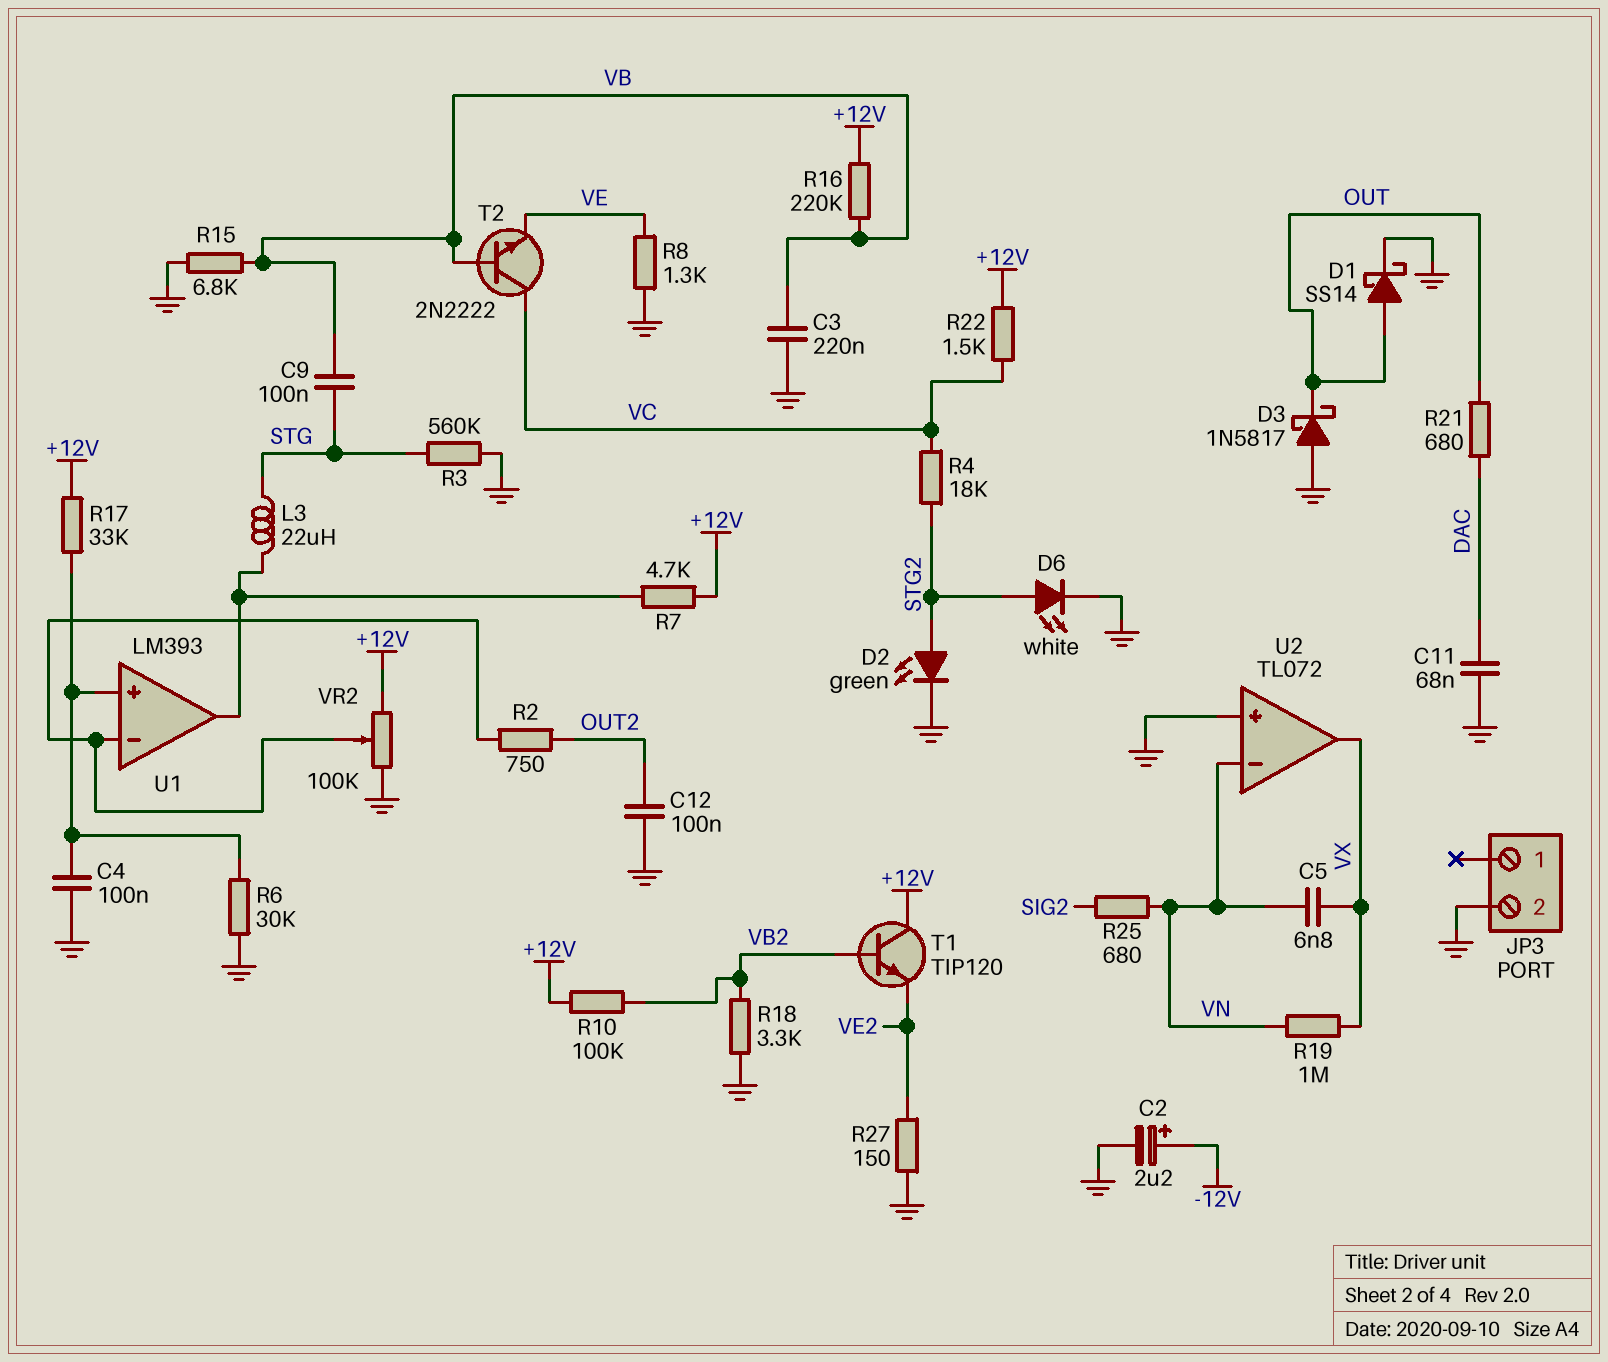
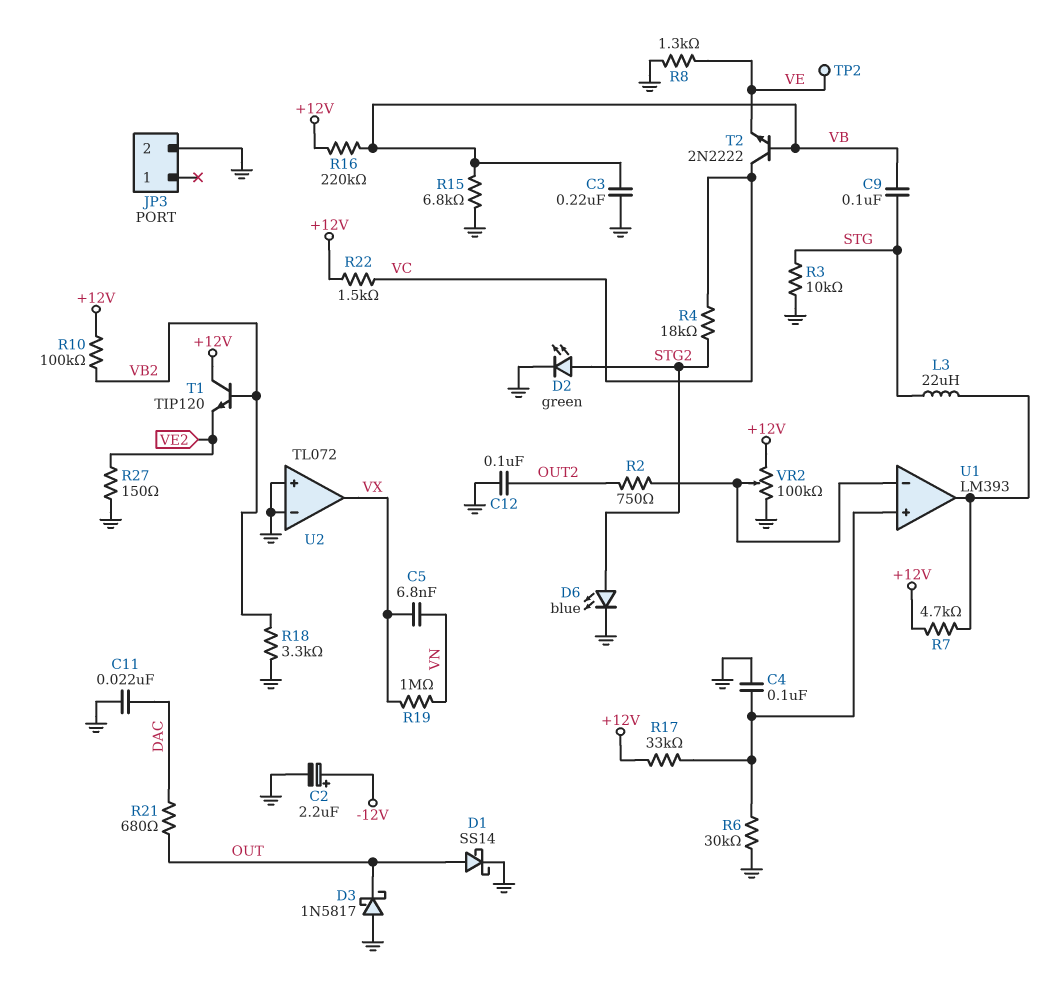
C11: 68nF (DAC, GND) -> 22nF (DAC, GND)
D6: LED white (A STG2, K GND) -> LED blue (A STG2, K GND)
R3: 560k (GND, STG) -> 10k (GND, STG)
R25: 680 (SIG2, VN) -> none
TP2: none -> test point (VE)
U2 pin in-: VN -> GND

